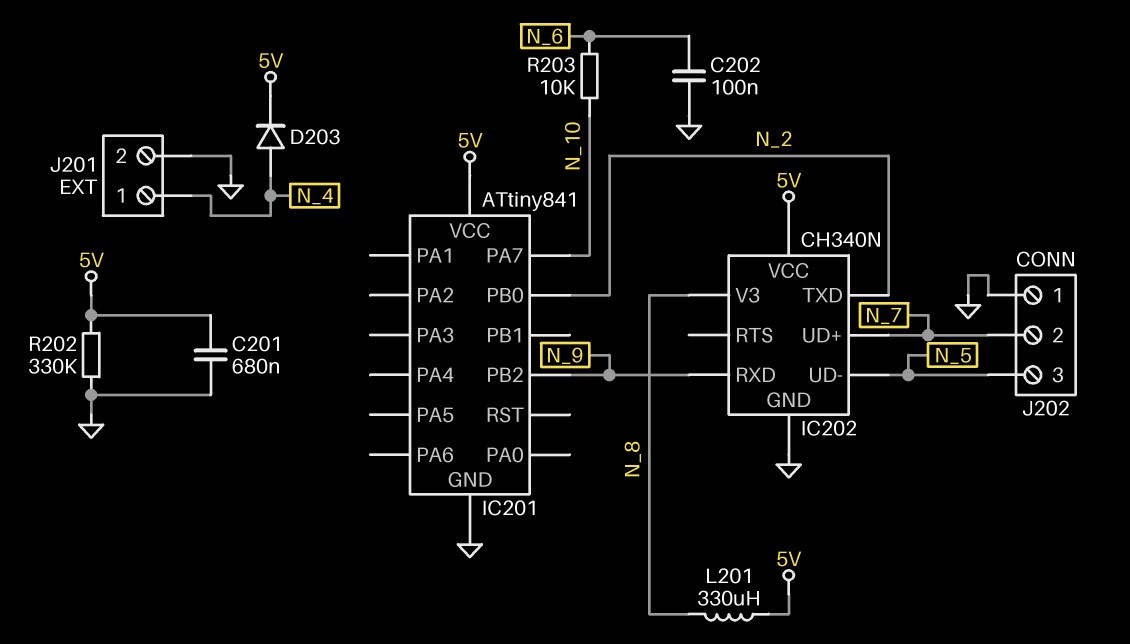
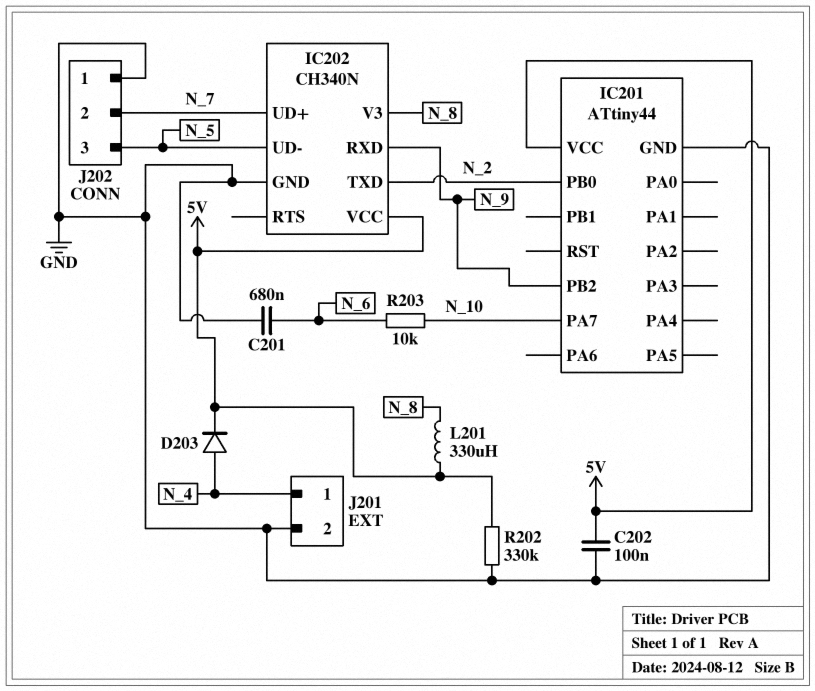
C201: 680nF (5V, GND) -> 680nF (GND, N_6)
C202: 100nF (GND, N_6) -> 100nF (5V, GND)
IC201: ATtiny841 -> ATtiny44

